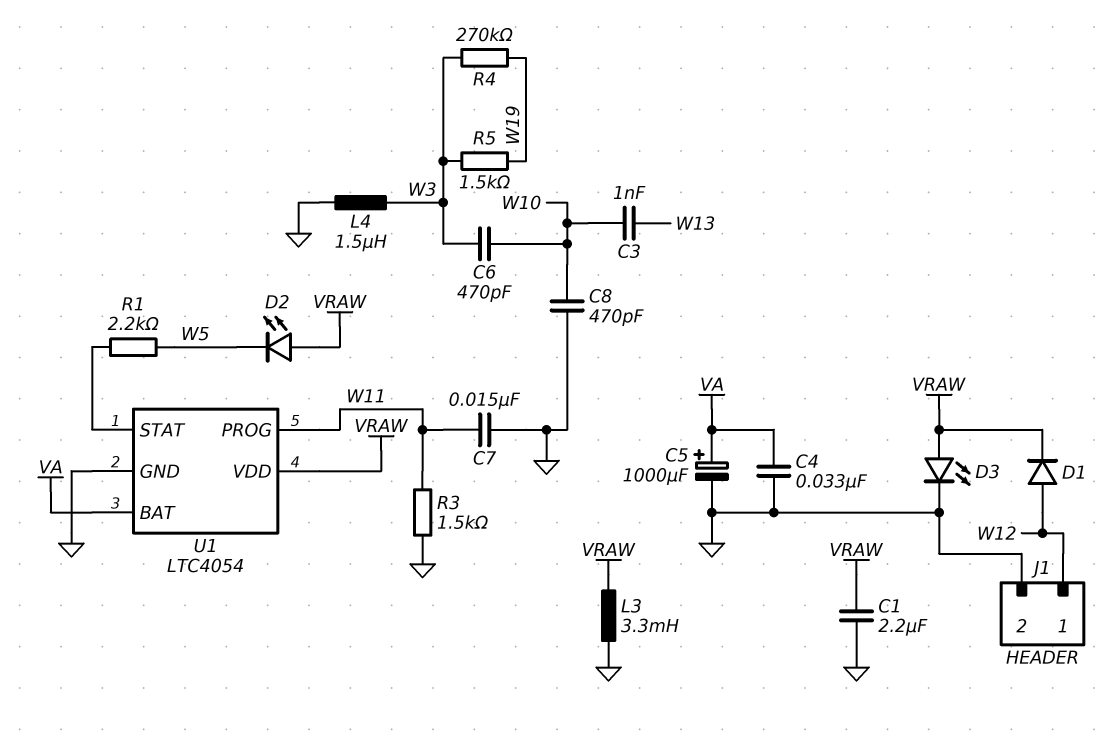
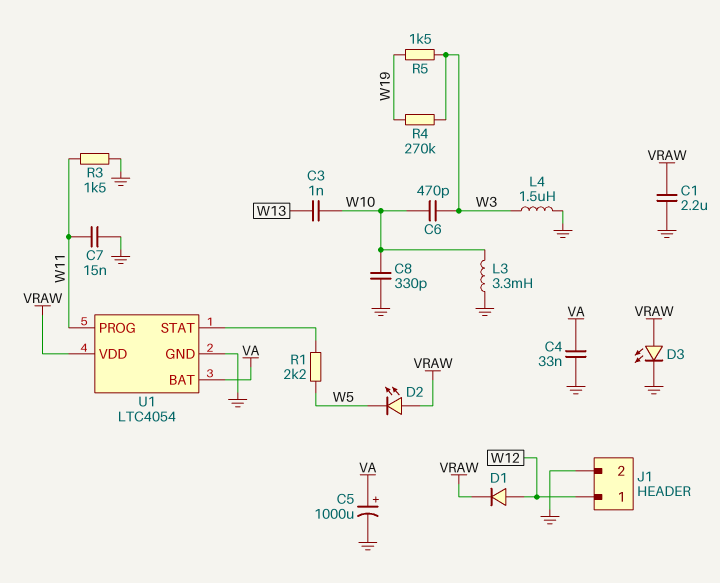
C8: 470pF (GND, W10) -> 330pF (GND, W10)
L3: 3.3mH (GND, VRAW) -> 3.3mH (GND, W10)

